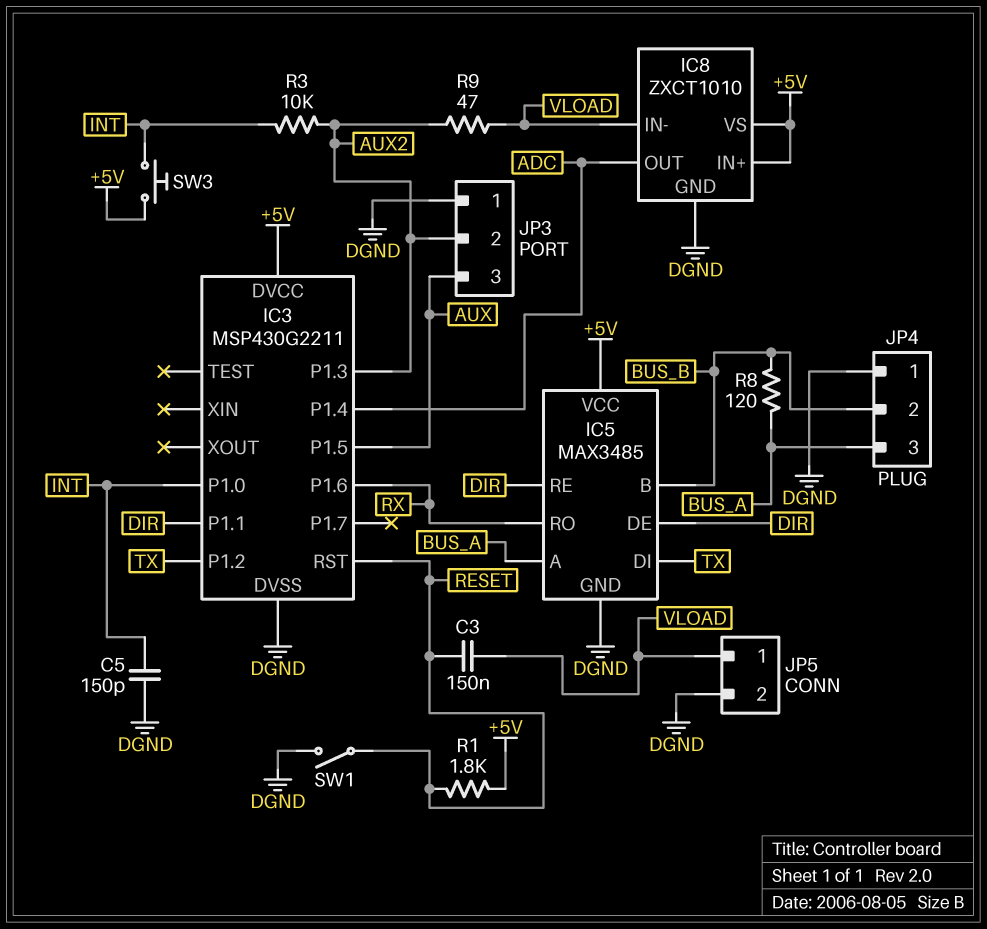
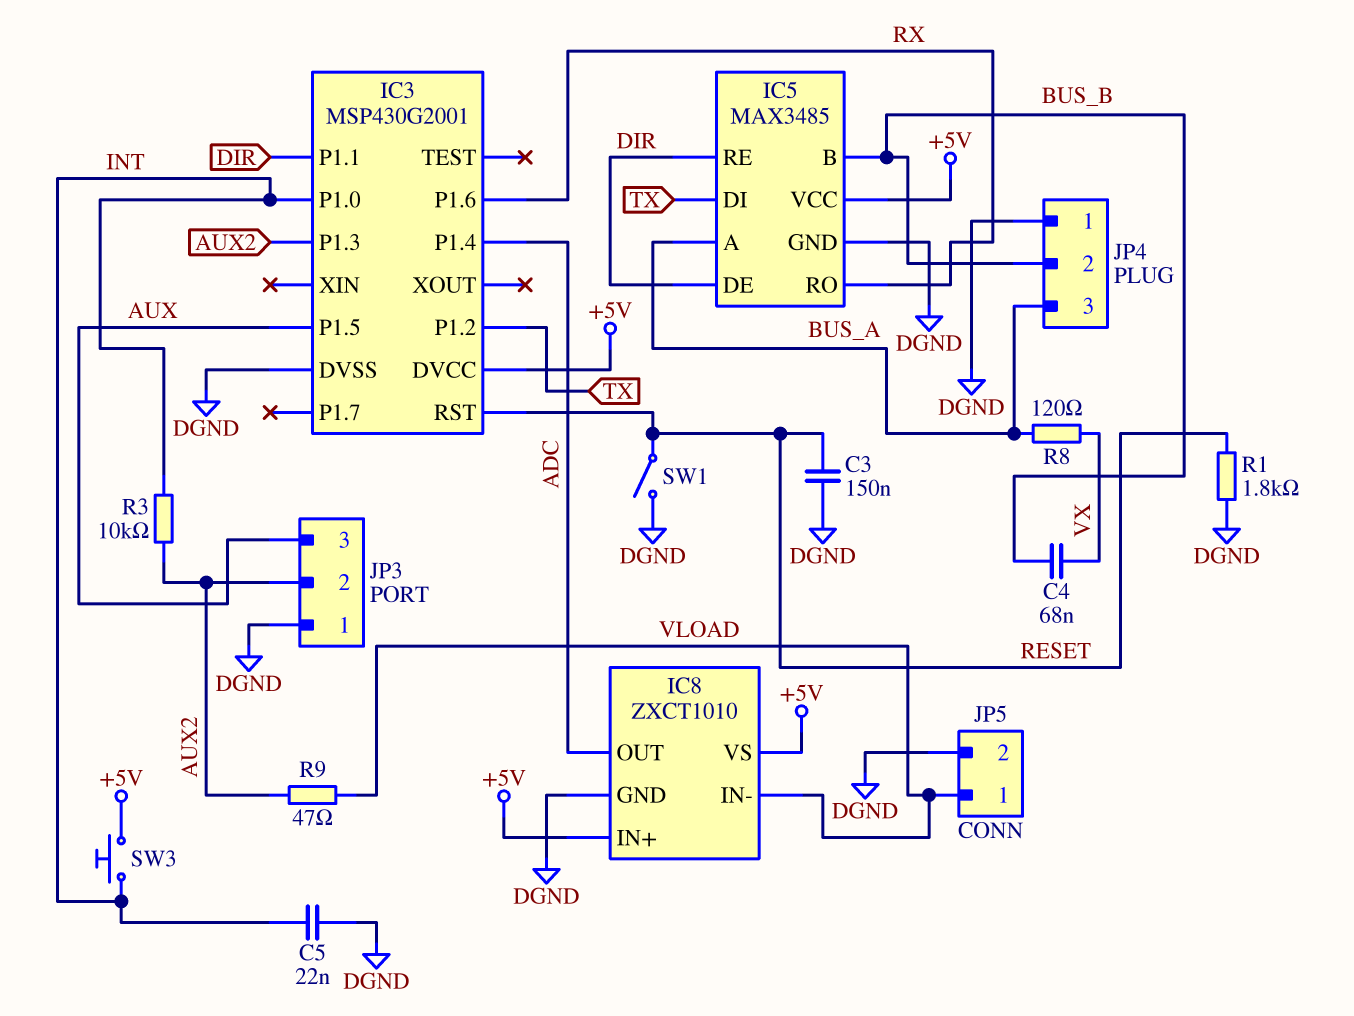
C3: 150nF (RESET, VLOAD) -> 150nF (DGND, RESET)
C4: none -> 68nF (BUS_B, VX)
C5: 150pF (DGND, INT) -> 22nF (DGND, INT)
IC3: MSP430G2211 -> MSP430G2001
R1: 1.8k (+5V, RESET) -> 1.8k (DGND, RESET)
R8: 120 (BUS_A, BUS_B) -> 120 (BUS_A, VX)

